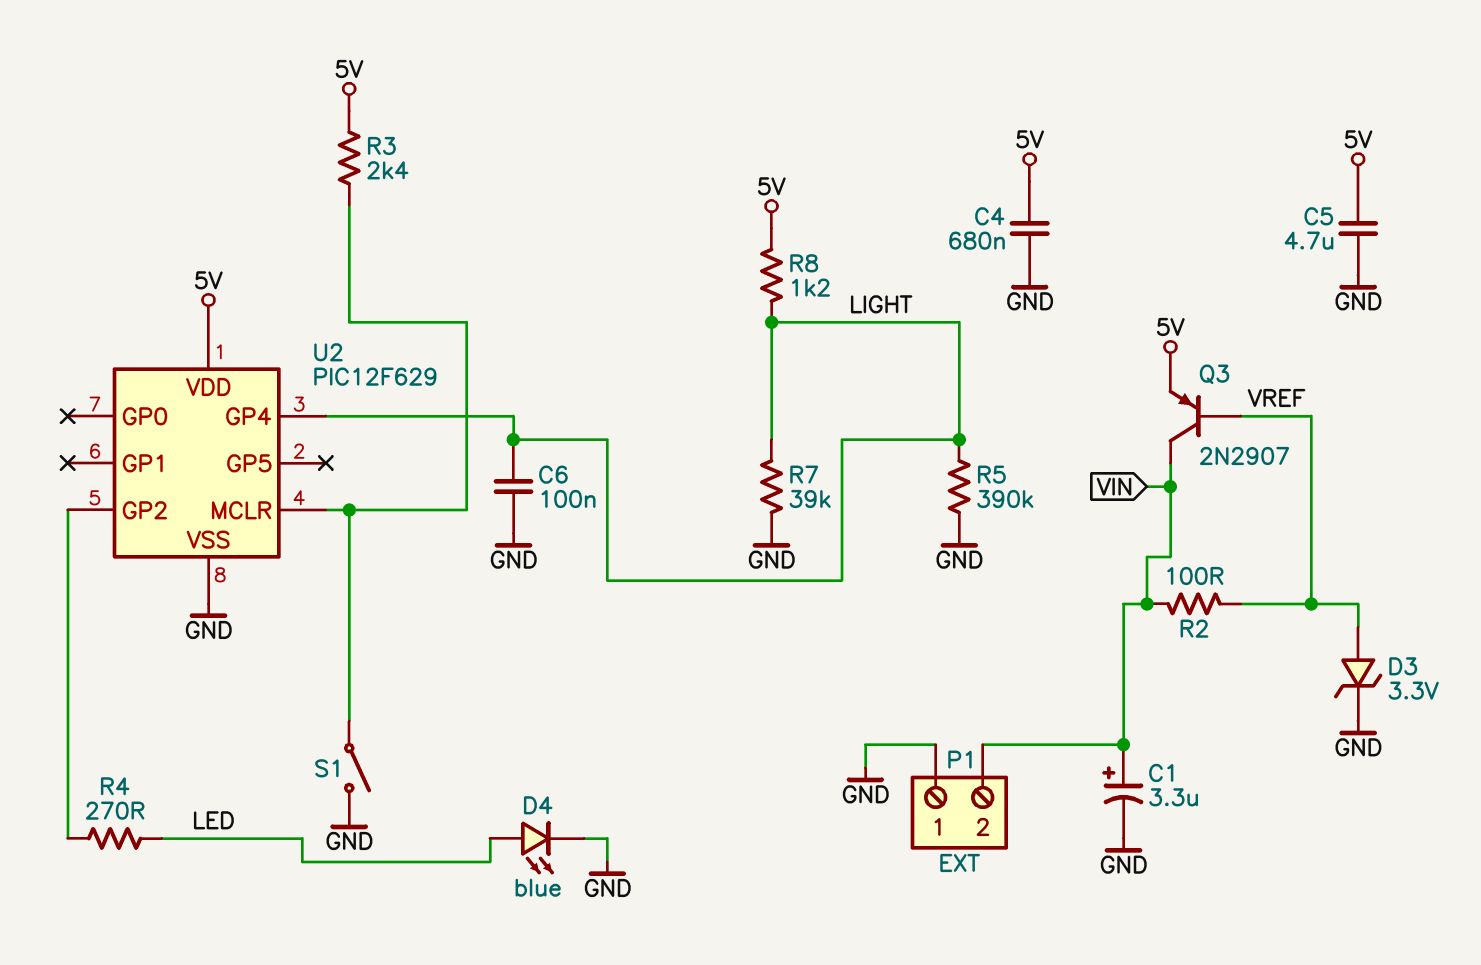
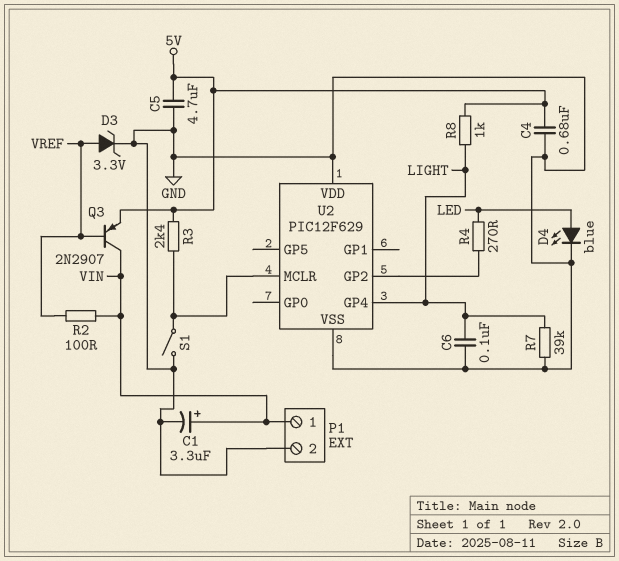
P1 pin 1: GND -> VIN
P1 pin 2: VIN -> GND
R5: 390k (GND, LIGHT) -> none
R8: 1.2k (5V, LIGHT) -> 1k (5V, LIGHT)
U2 pin VDD: 5V -> GND

